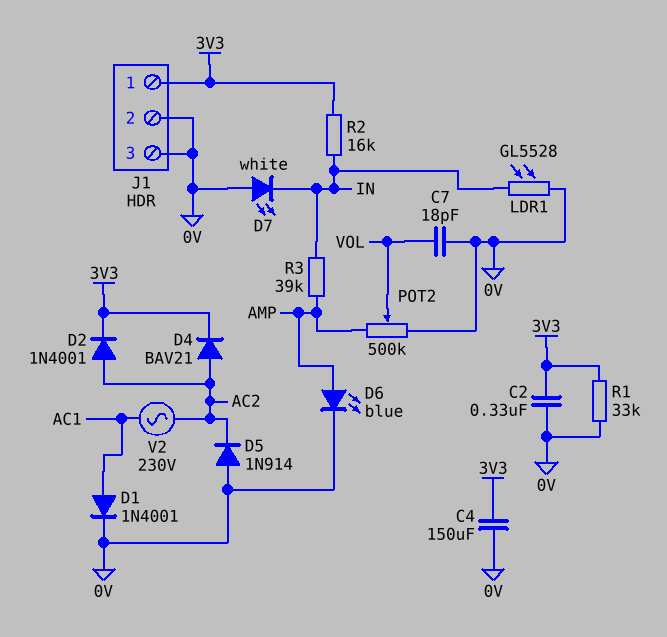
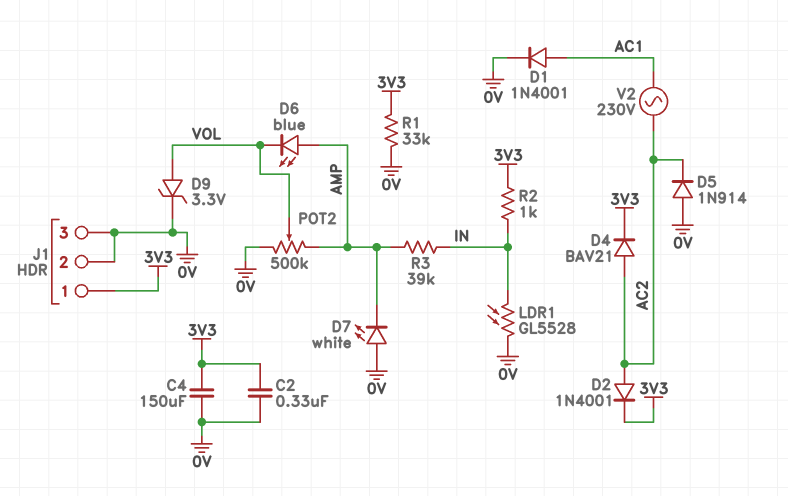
C7: 18pF (0V, VOL) -> none
D6: LED blue (A AMP, K 0V) -> LED blue (A AMP, K VOL)
D7: LED white (A 0V, K IN) -> LED white (A 0V, K AMP)
D9: none -> zener 3.3V (A VOL, K 0V)
R2: 16k (3V3, IN) -> 1k (3V3, IN)

